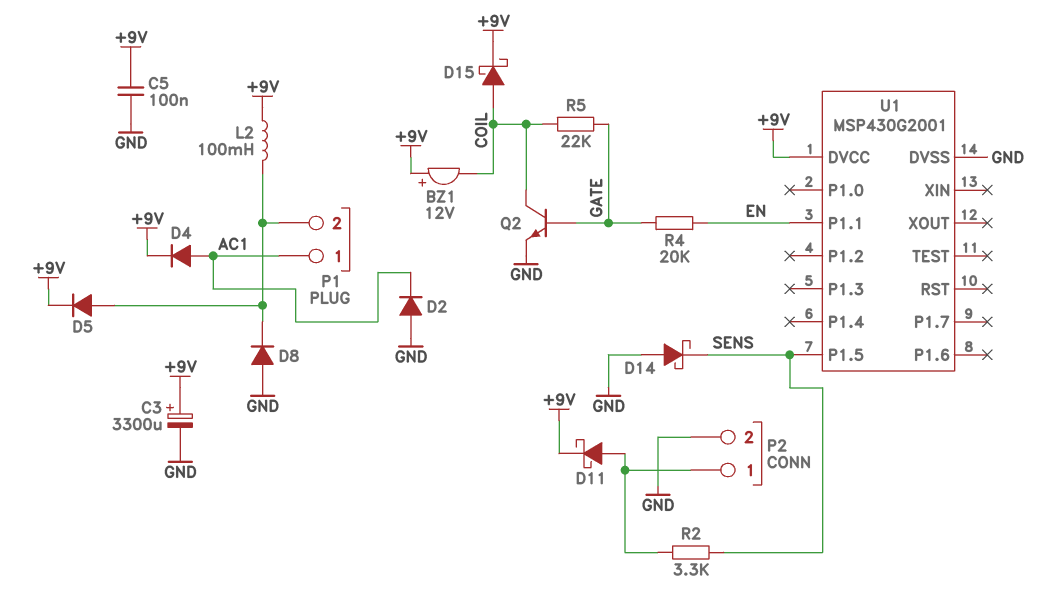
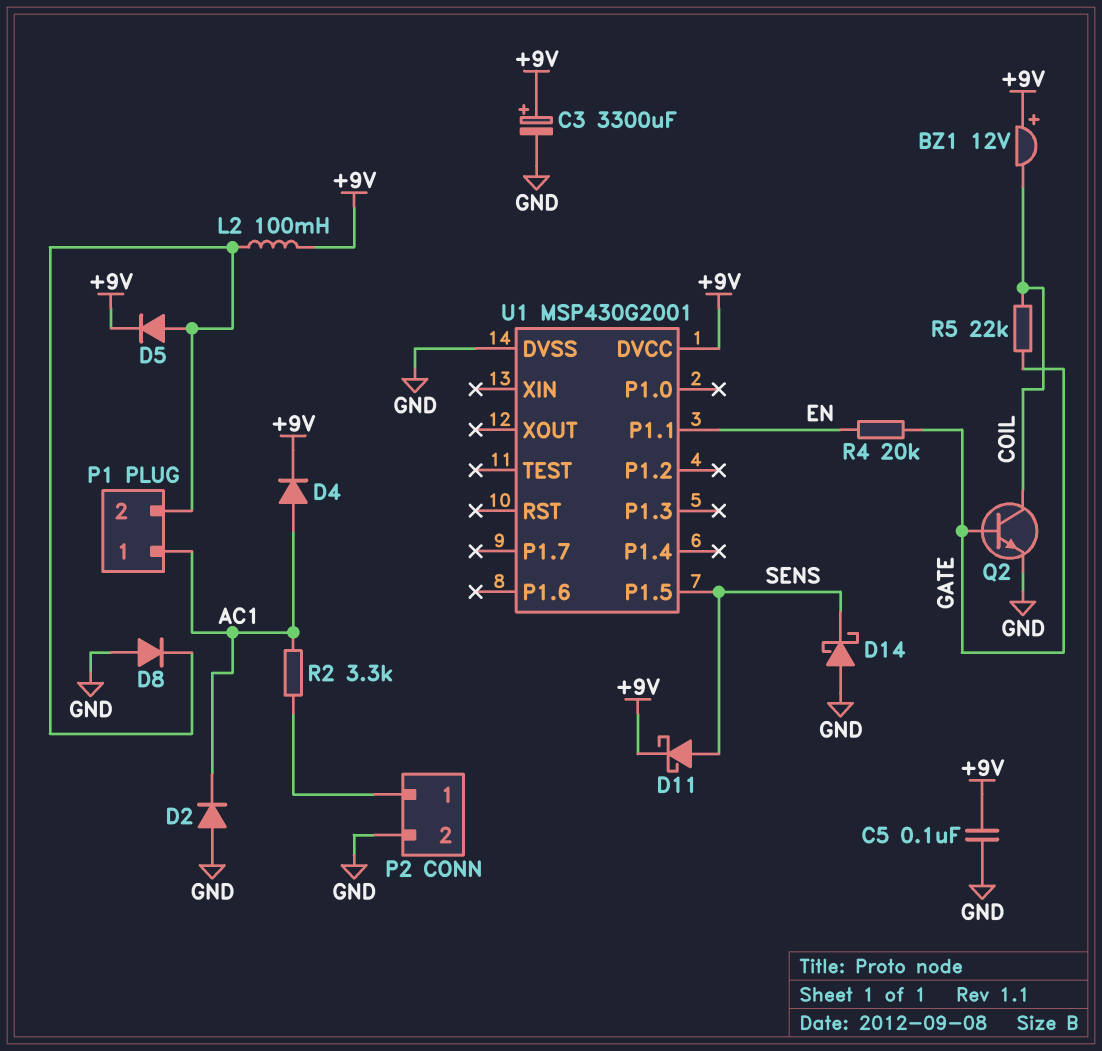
D11: schottky (A P2/1, K +9V) -> schottky (A SENS, K +9V)
D15: schottky (A COIL, K +9V) -> none
R2: 3.3k (P2/1, SENS) -> 3.3k (AC1, P2/1)

